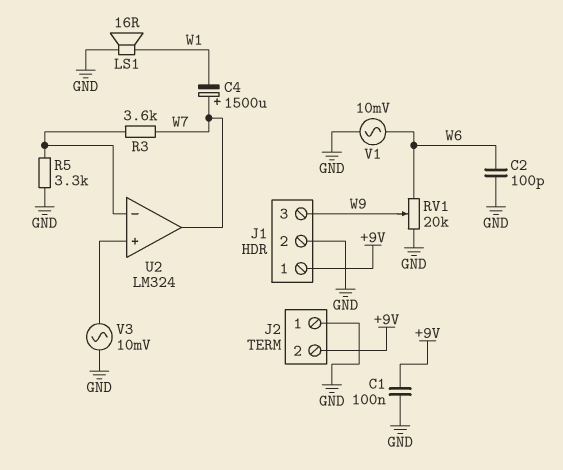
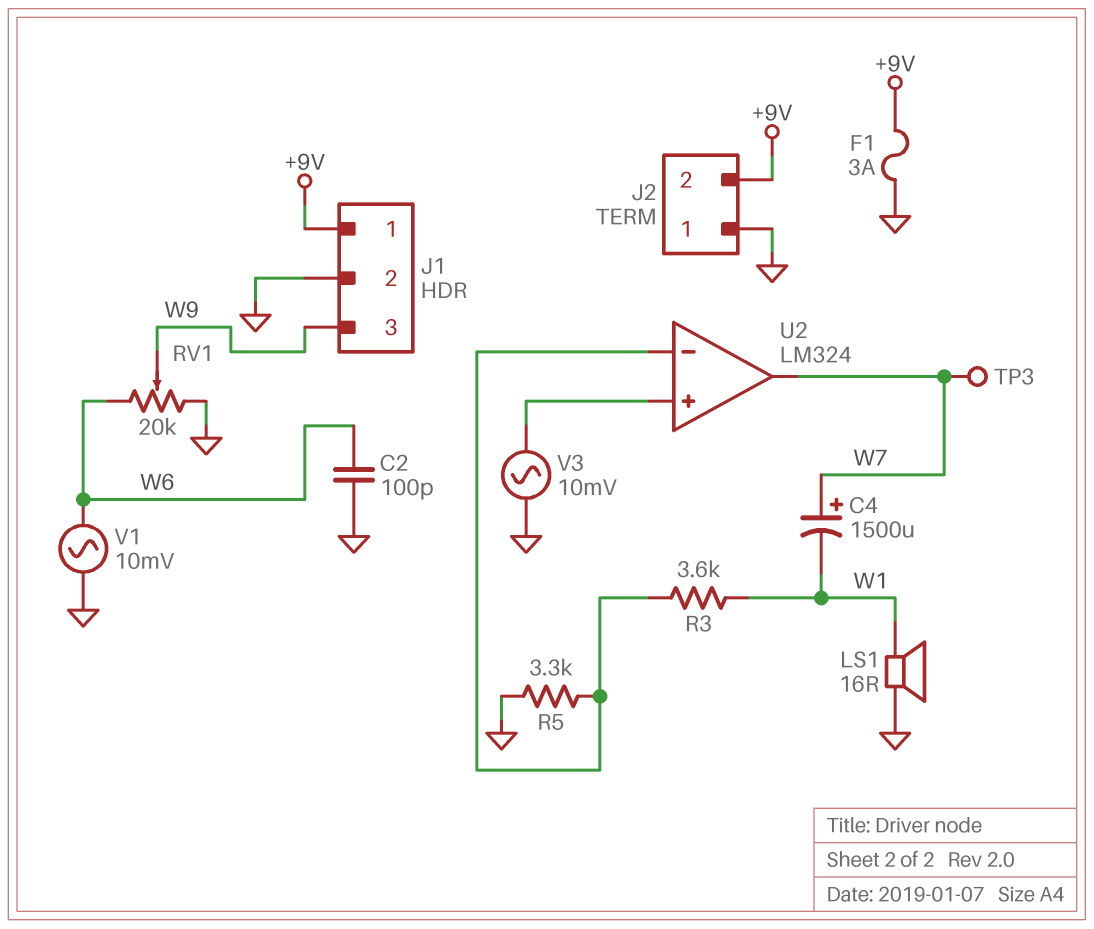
C1: 100nF (+9V, GND) -> none
F1: none -> 3A (+9V, GND)
R3: 3.6k (U2/in-, W7) -> 3.6k (U2/in-, W1)
TP3: none -> test point (W7)

